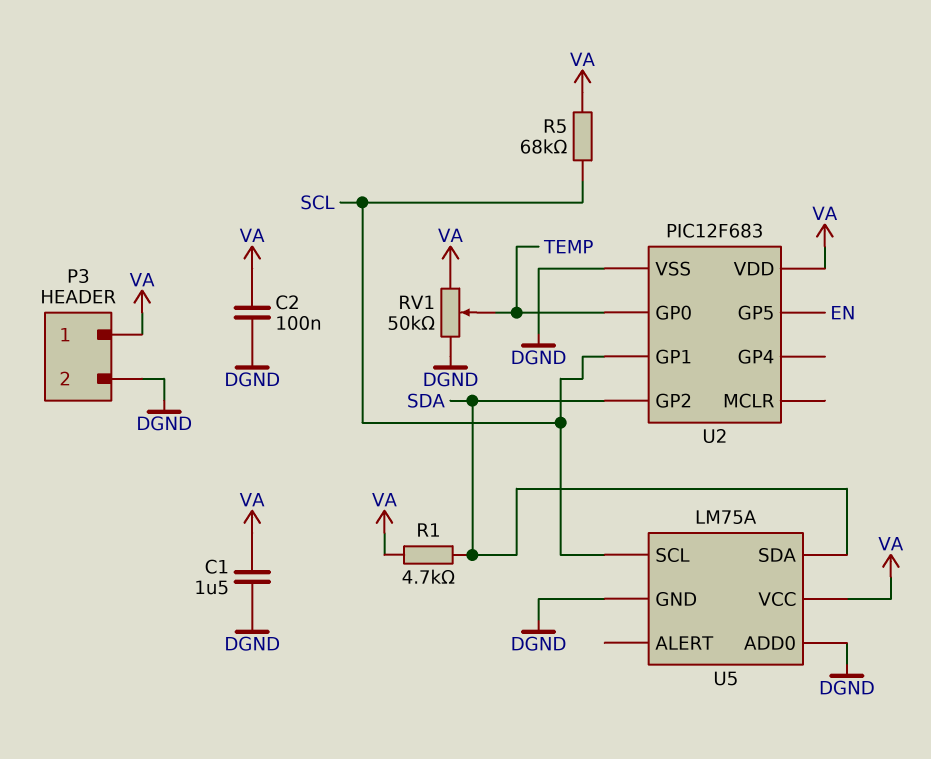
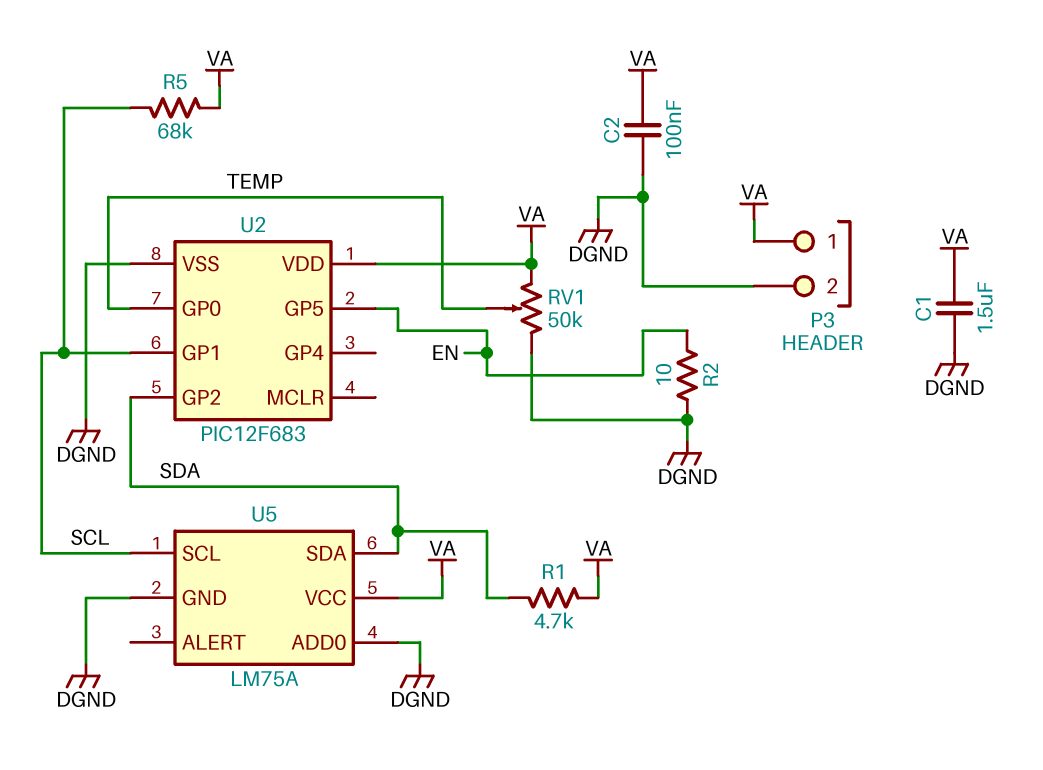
R2: none -> 10 (DGND, EN)

